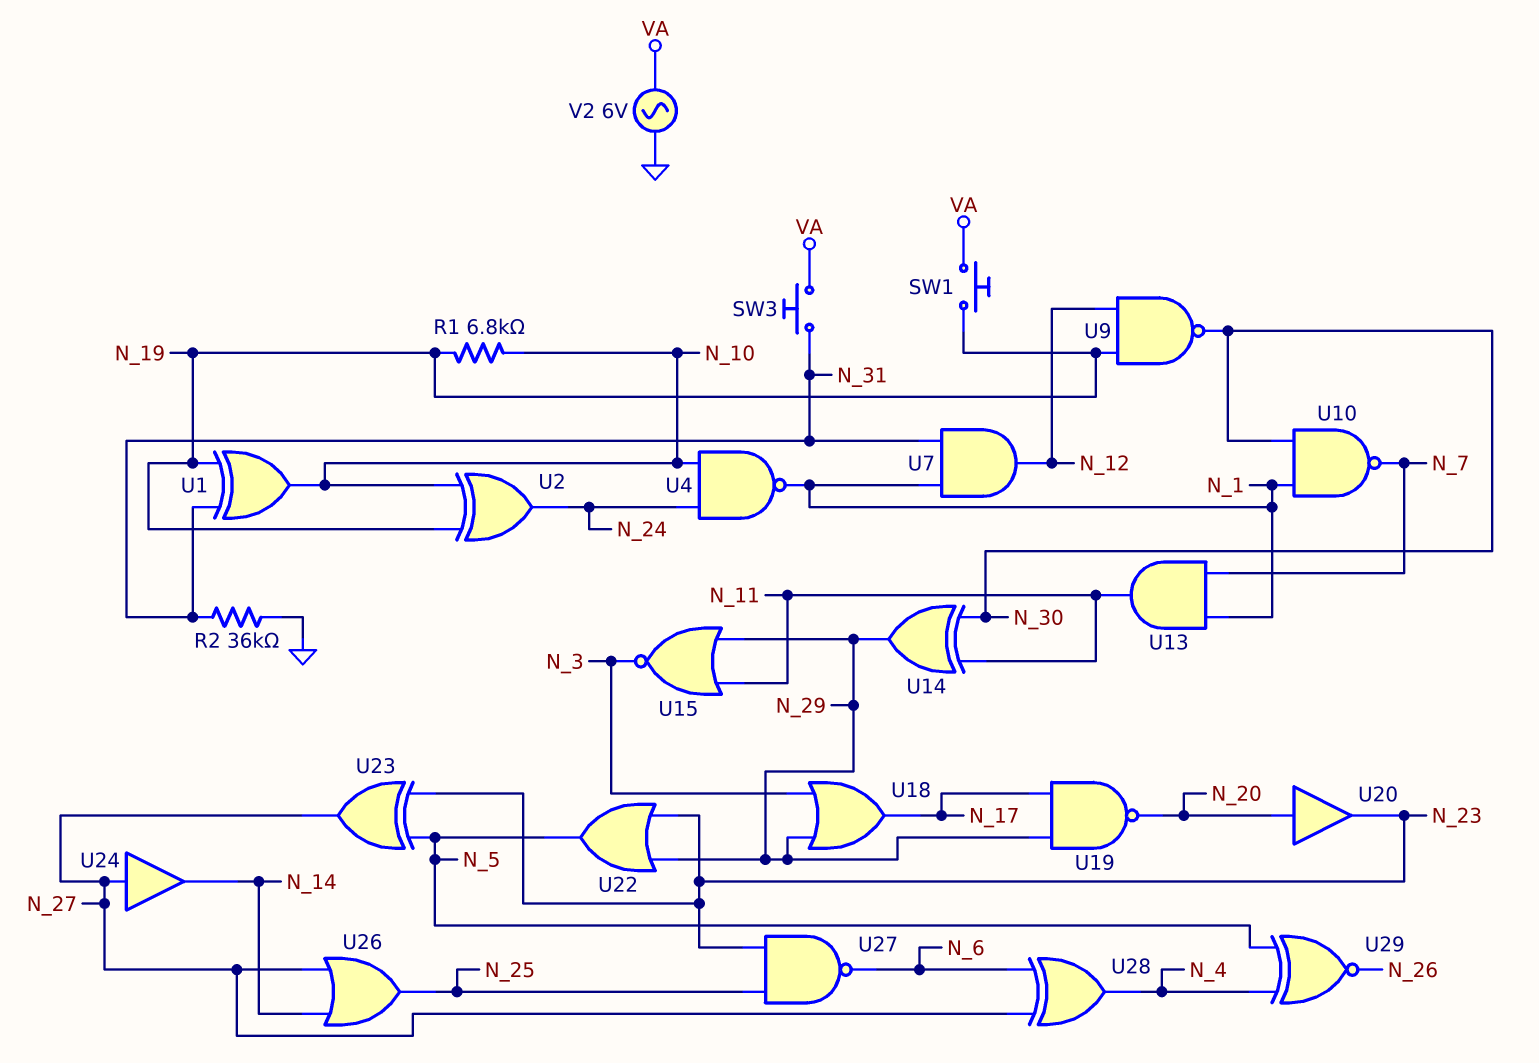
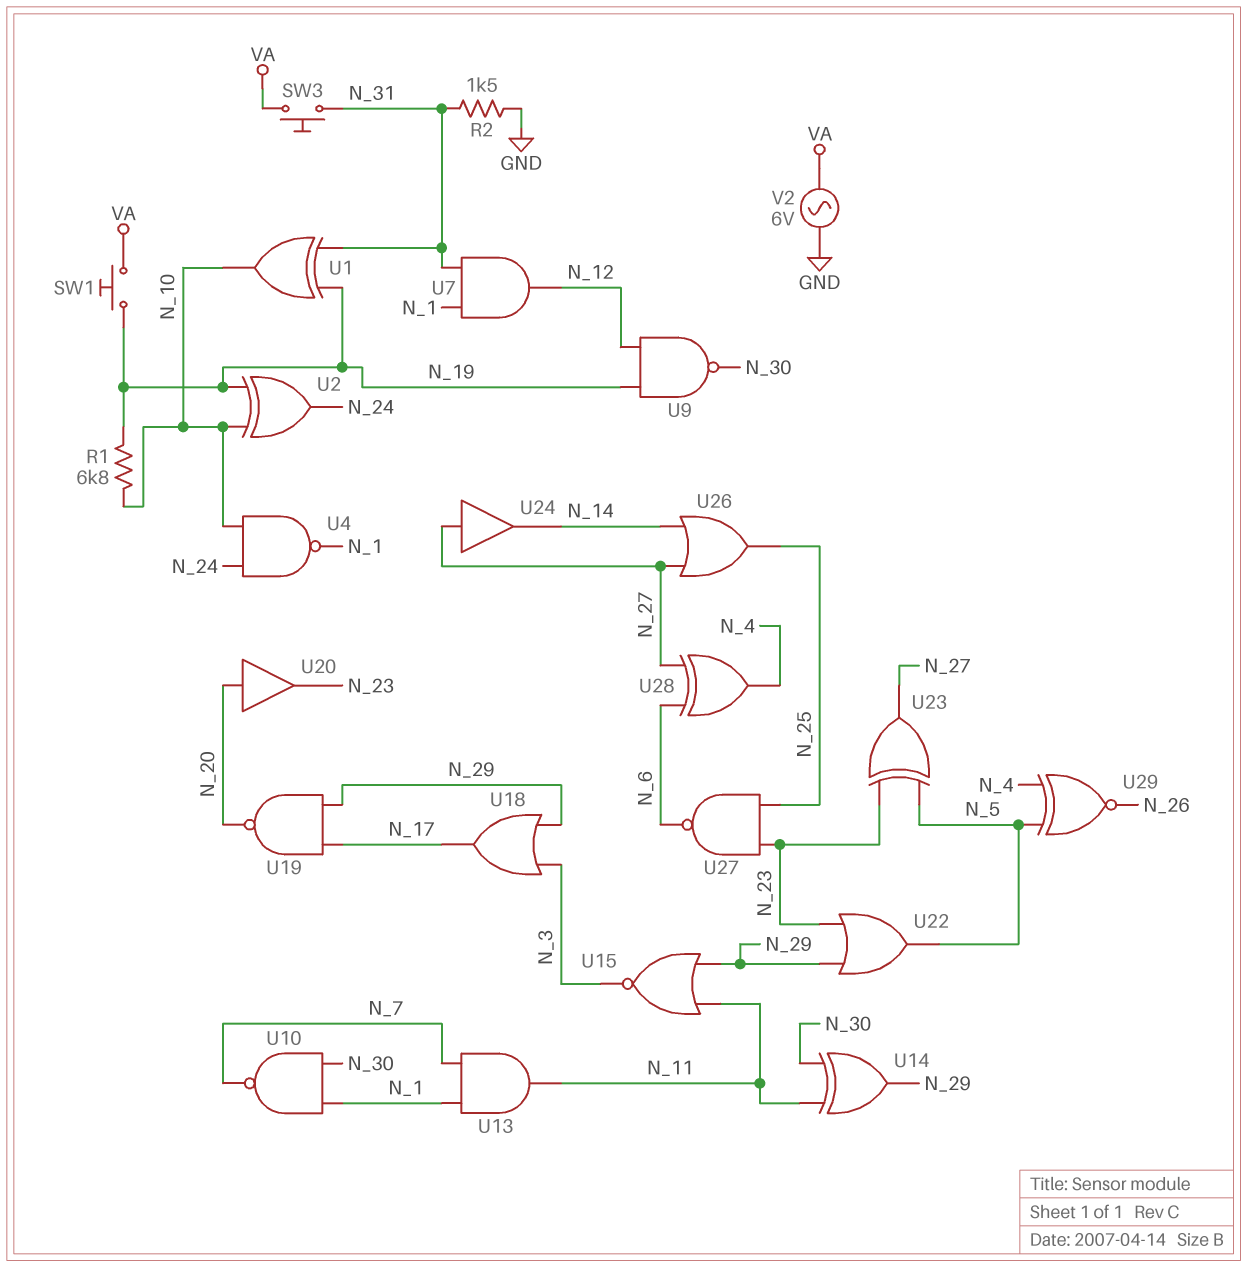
R2: 36k (GND, N_31) -> 1.5k (GND, N_31)

